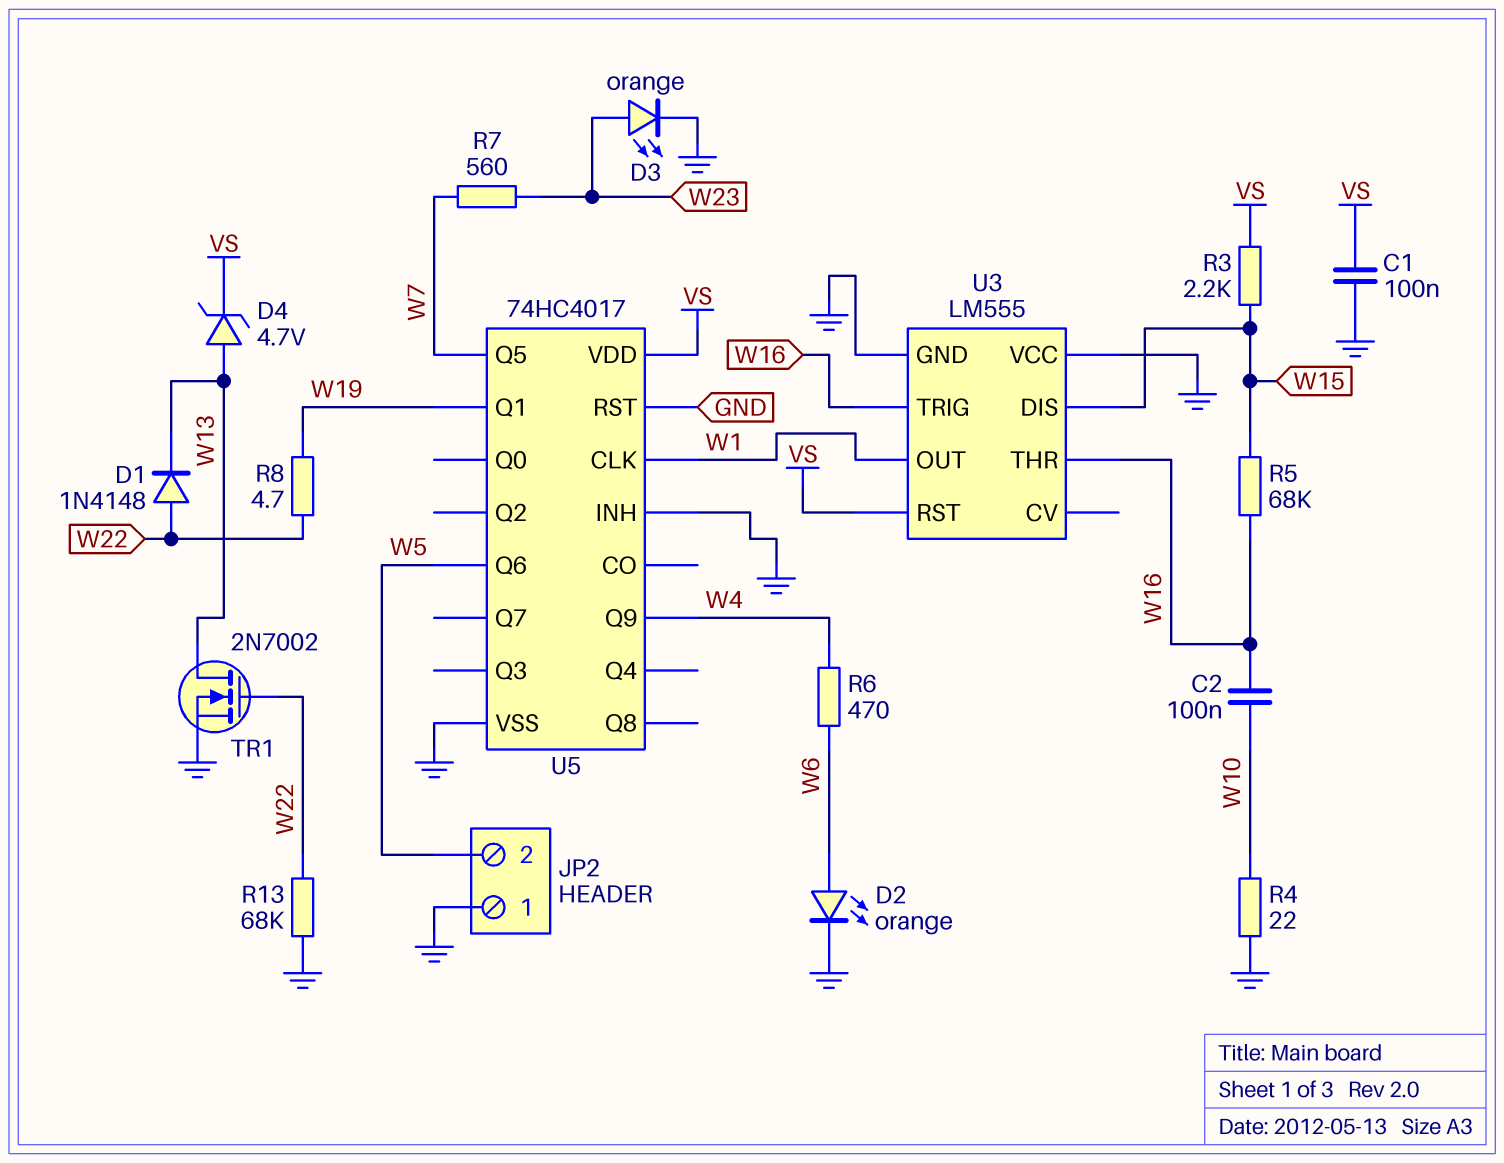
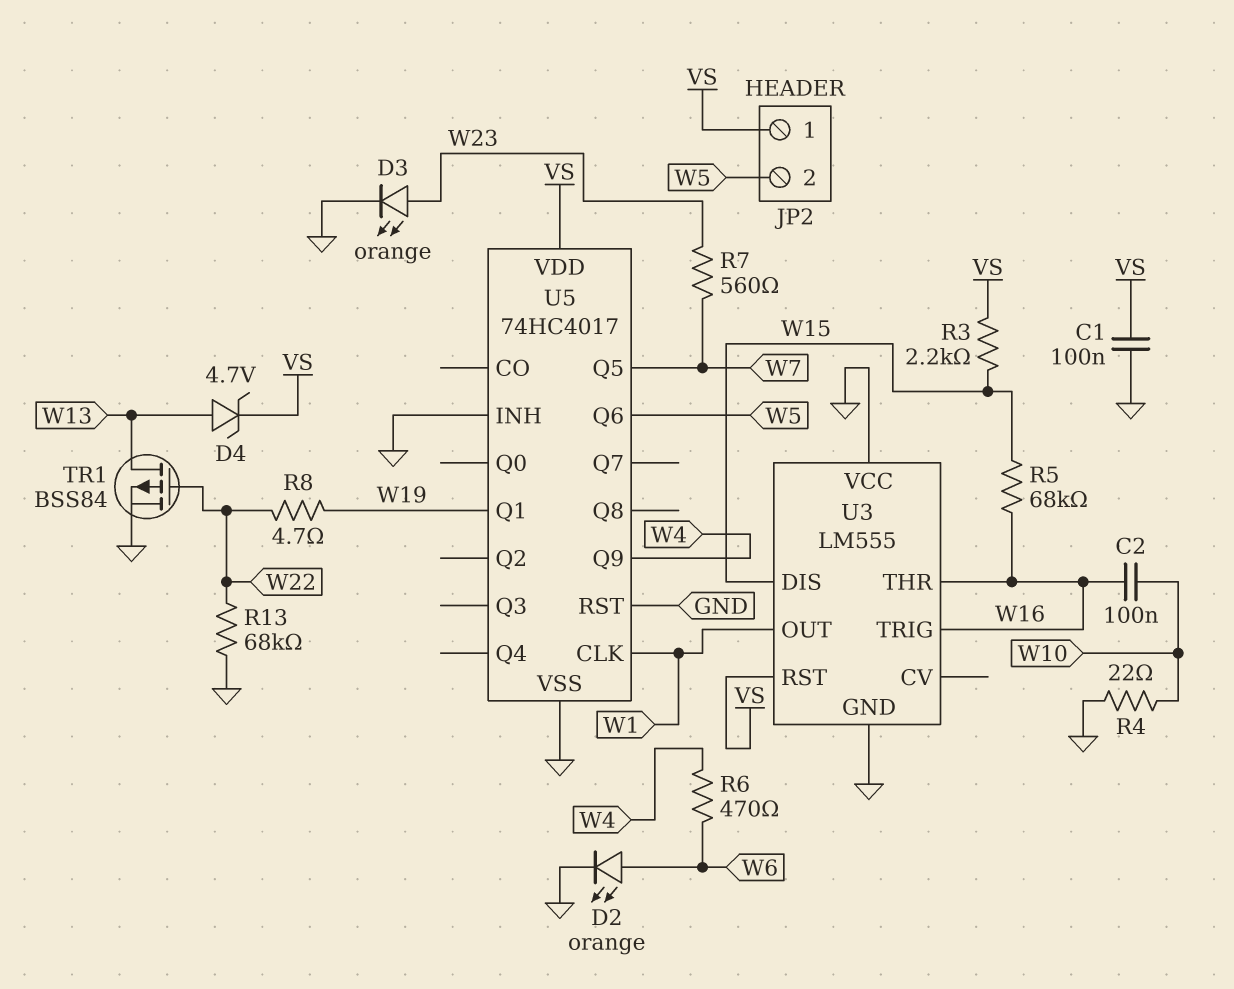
D1: diode 1N4148 (A W22, K W13) -> none
JP2 pin 1: GND -> VS
TR1: NMOS 2N7002 (G W22, D W13, S GND) -> PMOS BSS84 (G W22, D W13, S GND)

